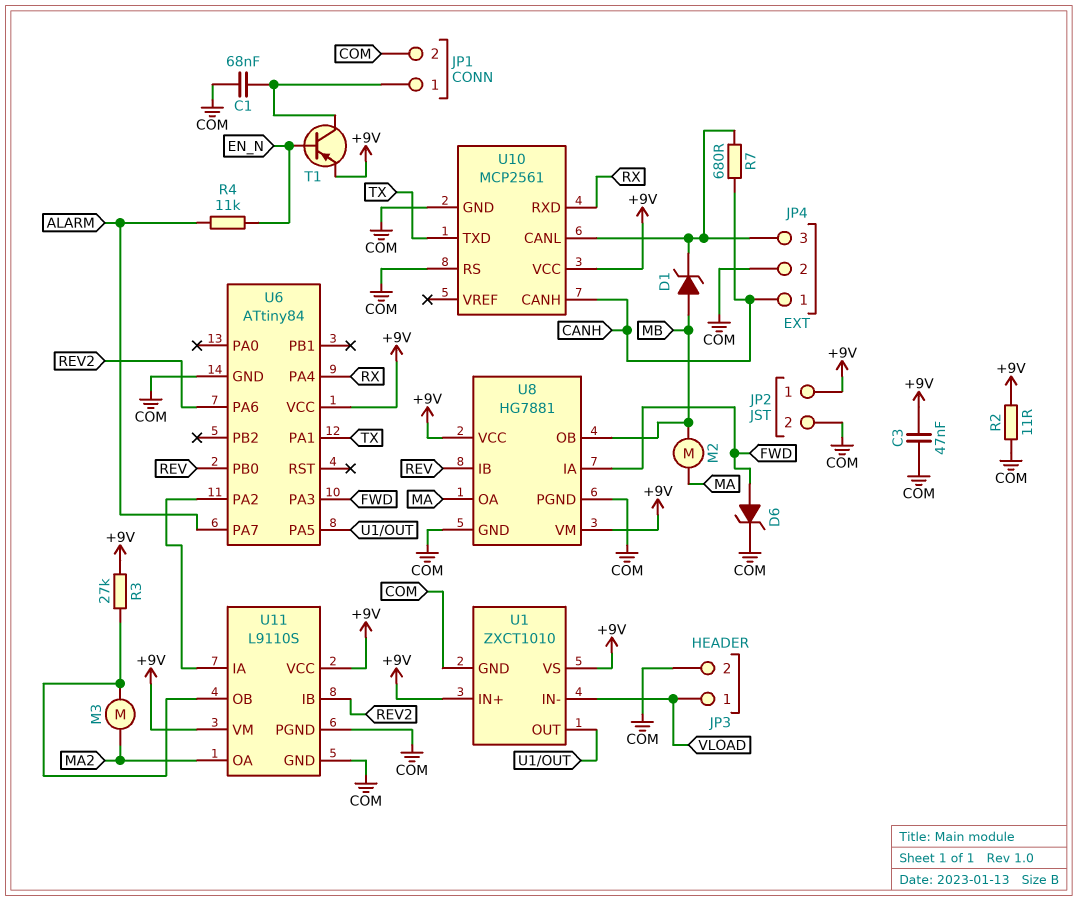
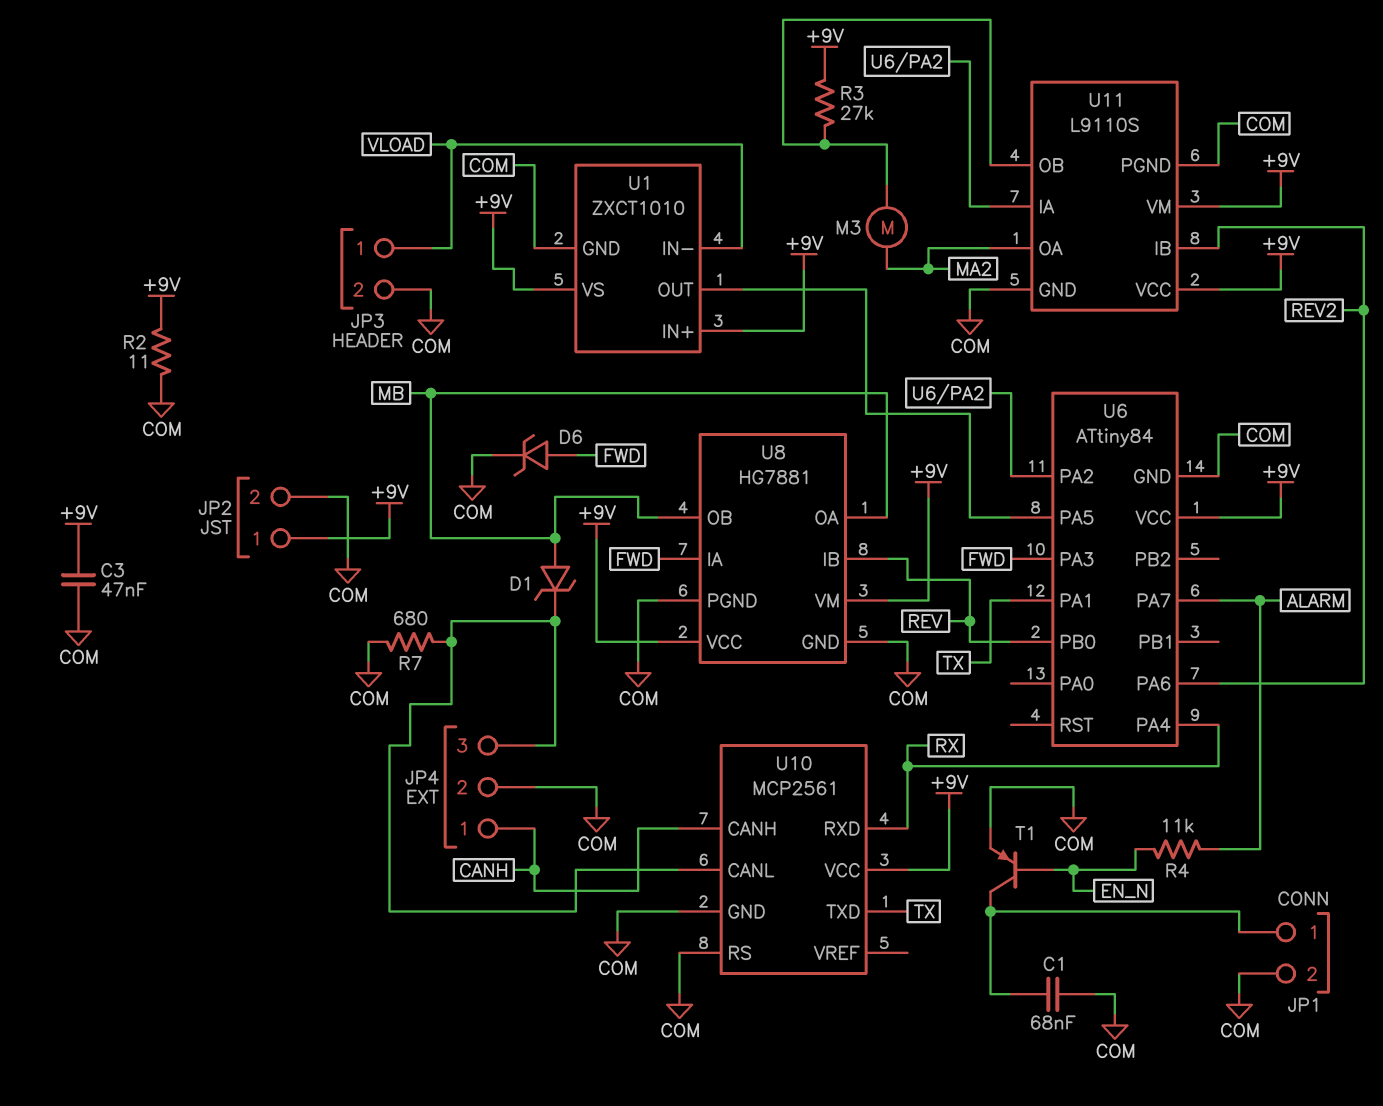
M2: motor (MA, MB) -> none
R7: 680 (CANH, JP4/3) -> 680 (COM, JP4/3)
T1: PNP (B EN_N, C JP1/1, E +9V) -> PNP (B EN_N, C JP1/1, E COM)
U8 pin OA: MA -> MB

